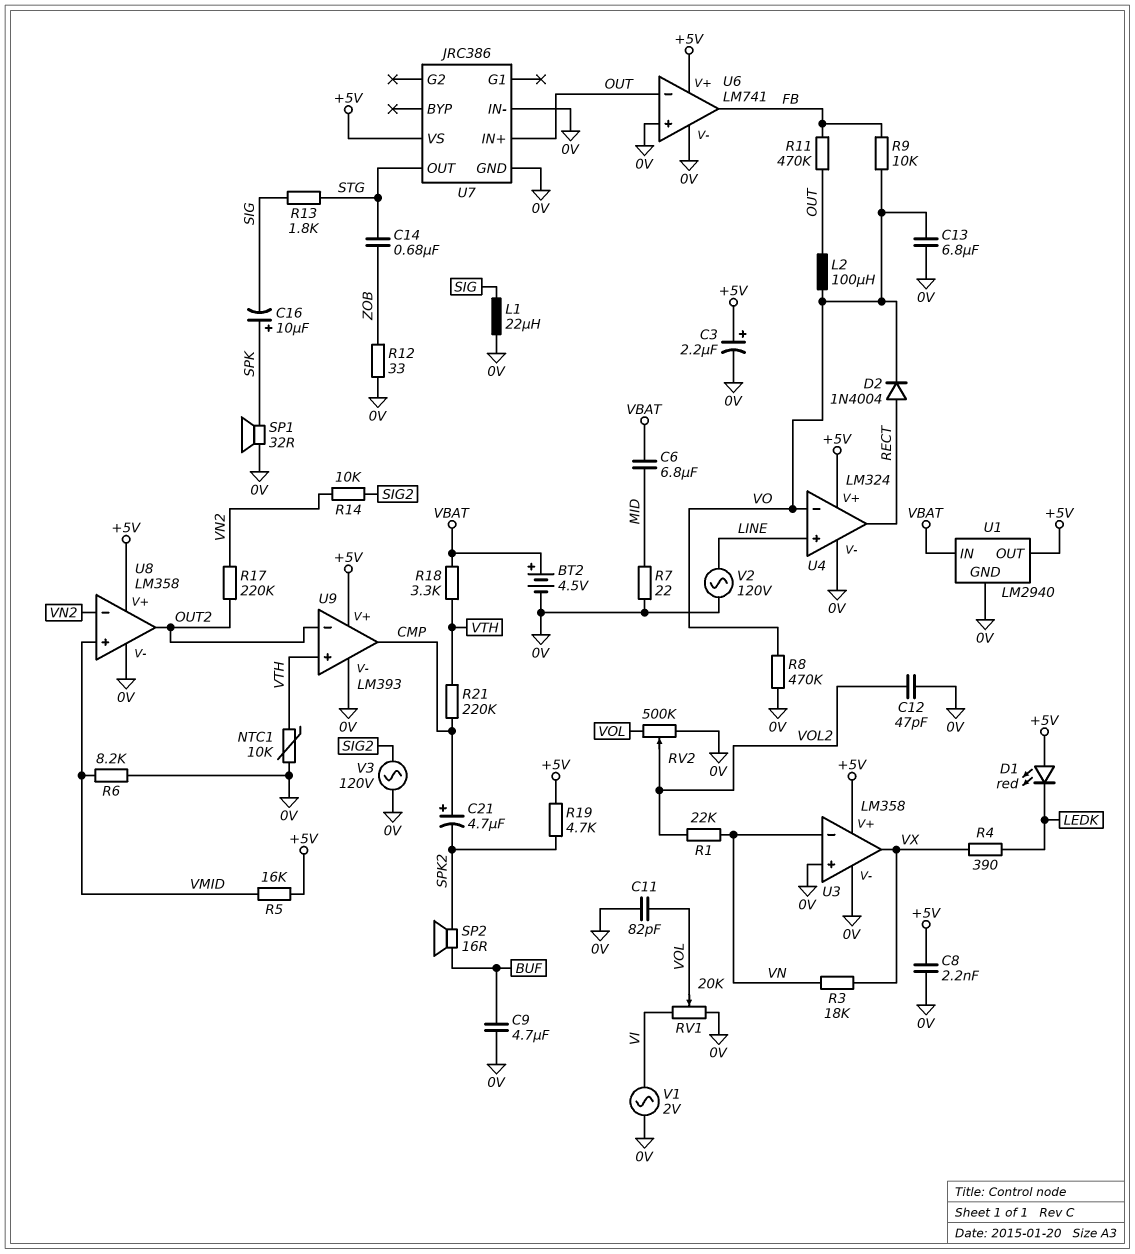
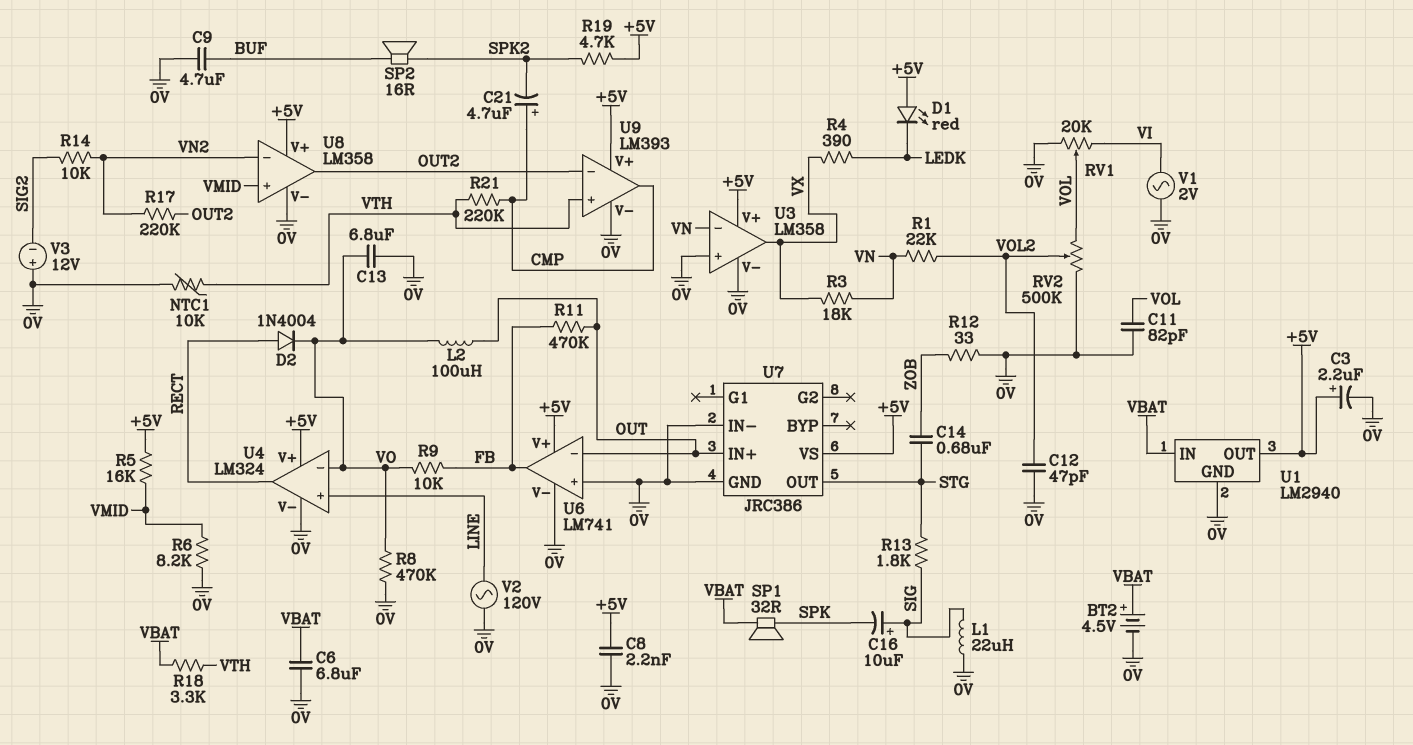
C6: 6.8uF (MID, VBAT) -> 6.8uF (0V, VBAT)
C16: 10uF (plus SPK, minus SIG) -> 10uF (plus SIG, minus SPK)
R7: 22 (0V, MID) -> none
SP1: speaker 32R (0V, SPK) -> speaker 32R (SPK, VBAT)
V3: AC 120V (0V, SIG2) -> 12V (plus 0V, minus SIG2)

